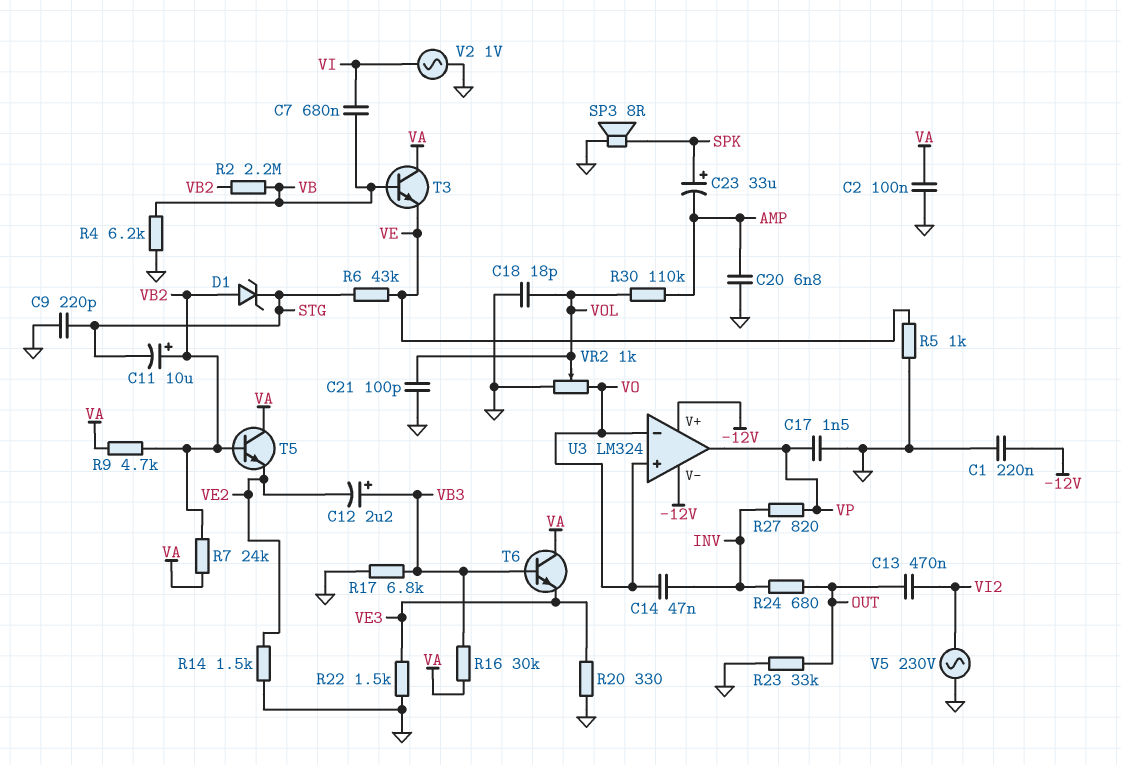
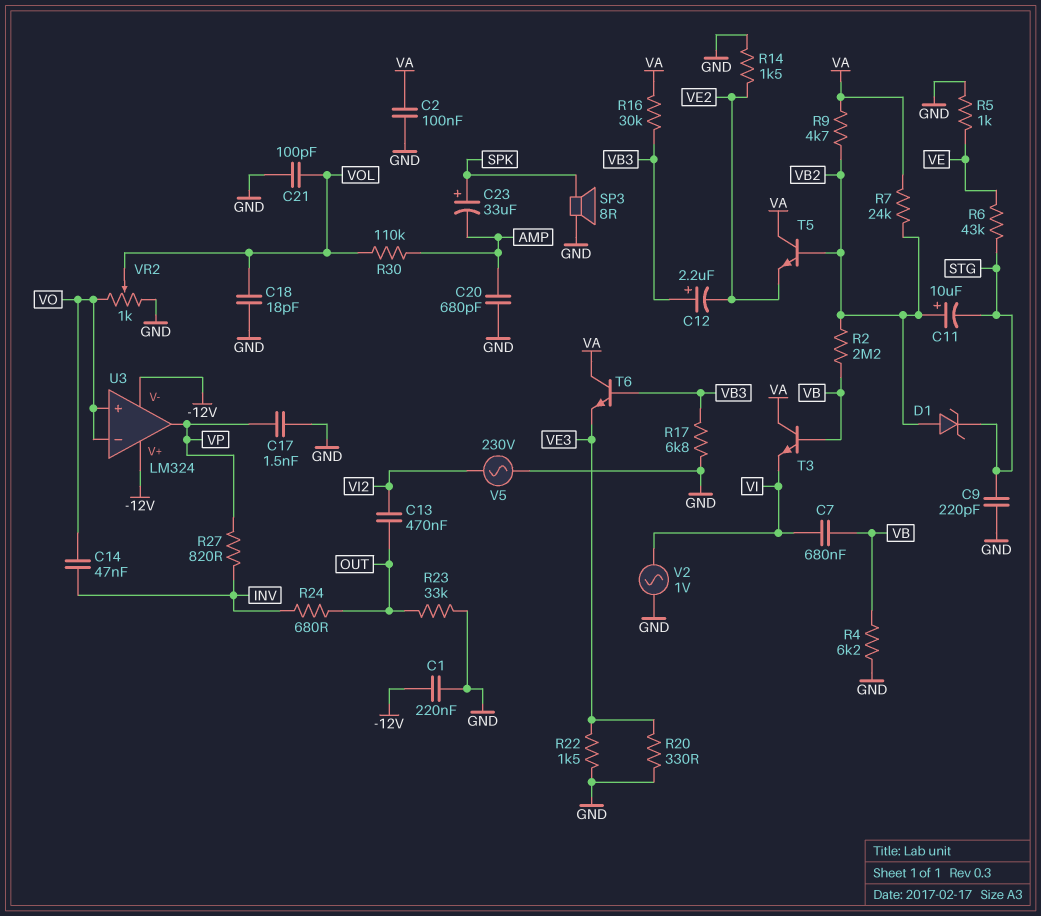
C20: 6.8nF (AMP, GND) -> 680pF (AMP, GND)
T3: NPN (B VB, C VA, E VE) -> NPN (B VB, C VA, E VI)

